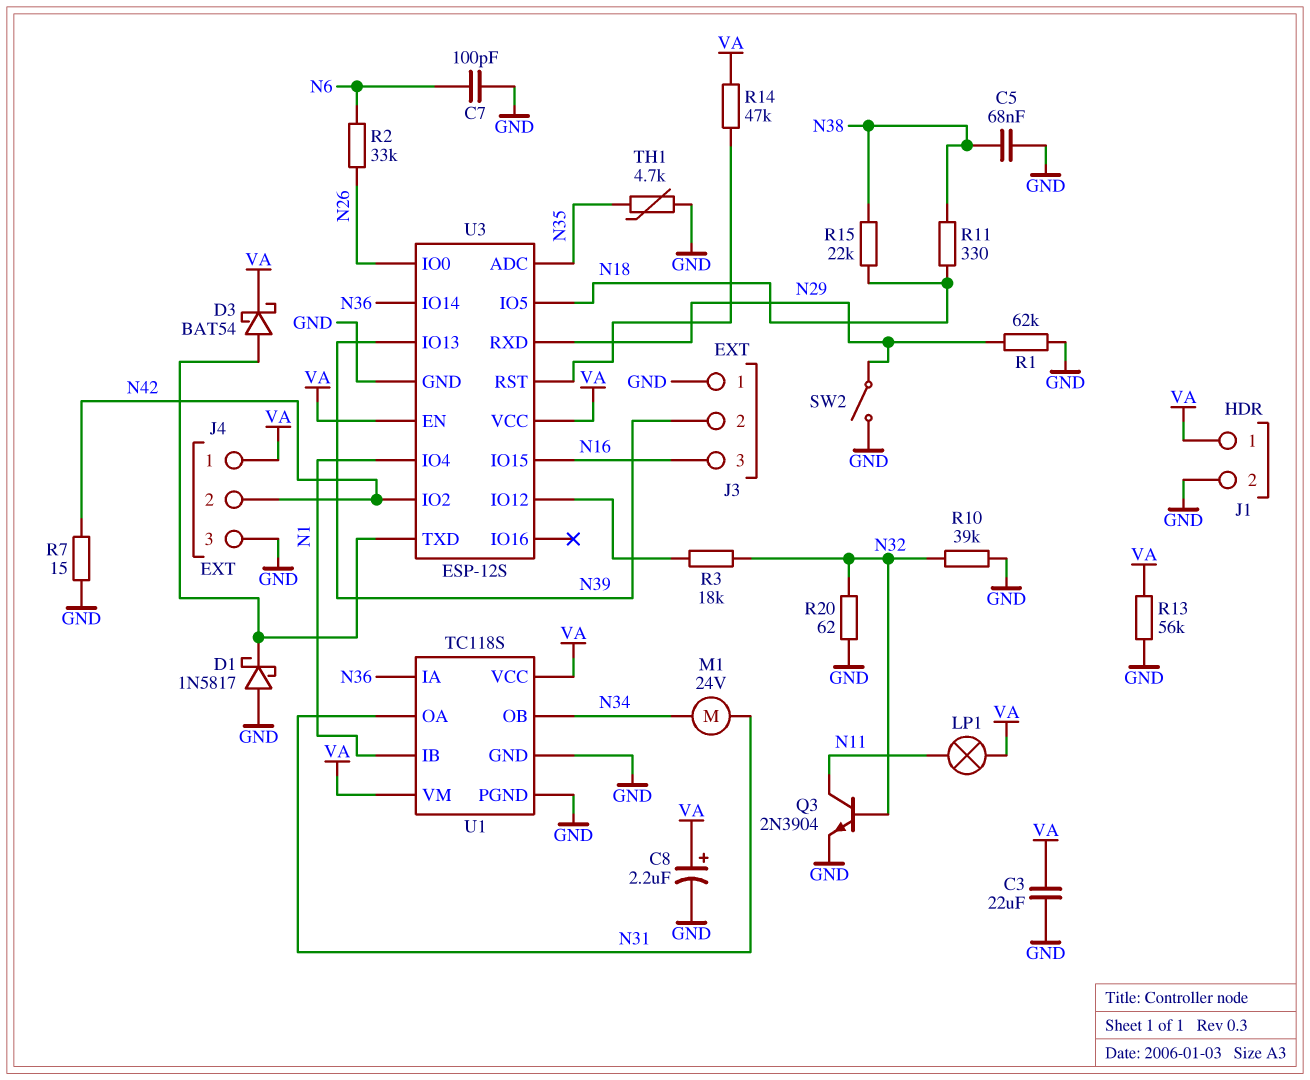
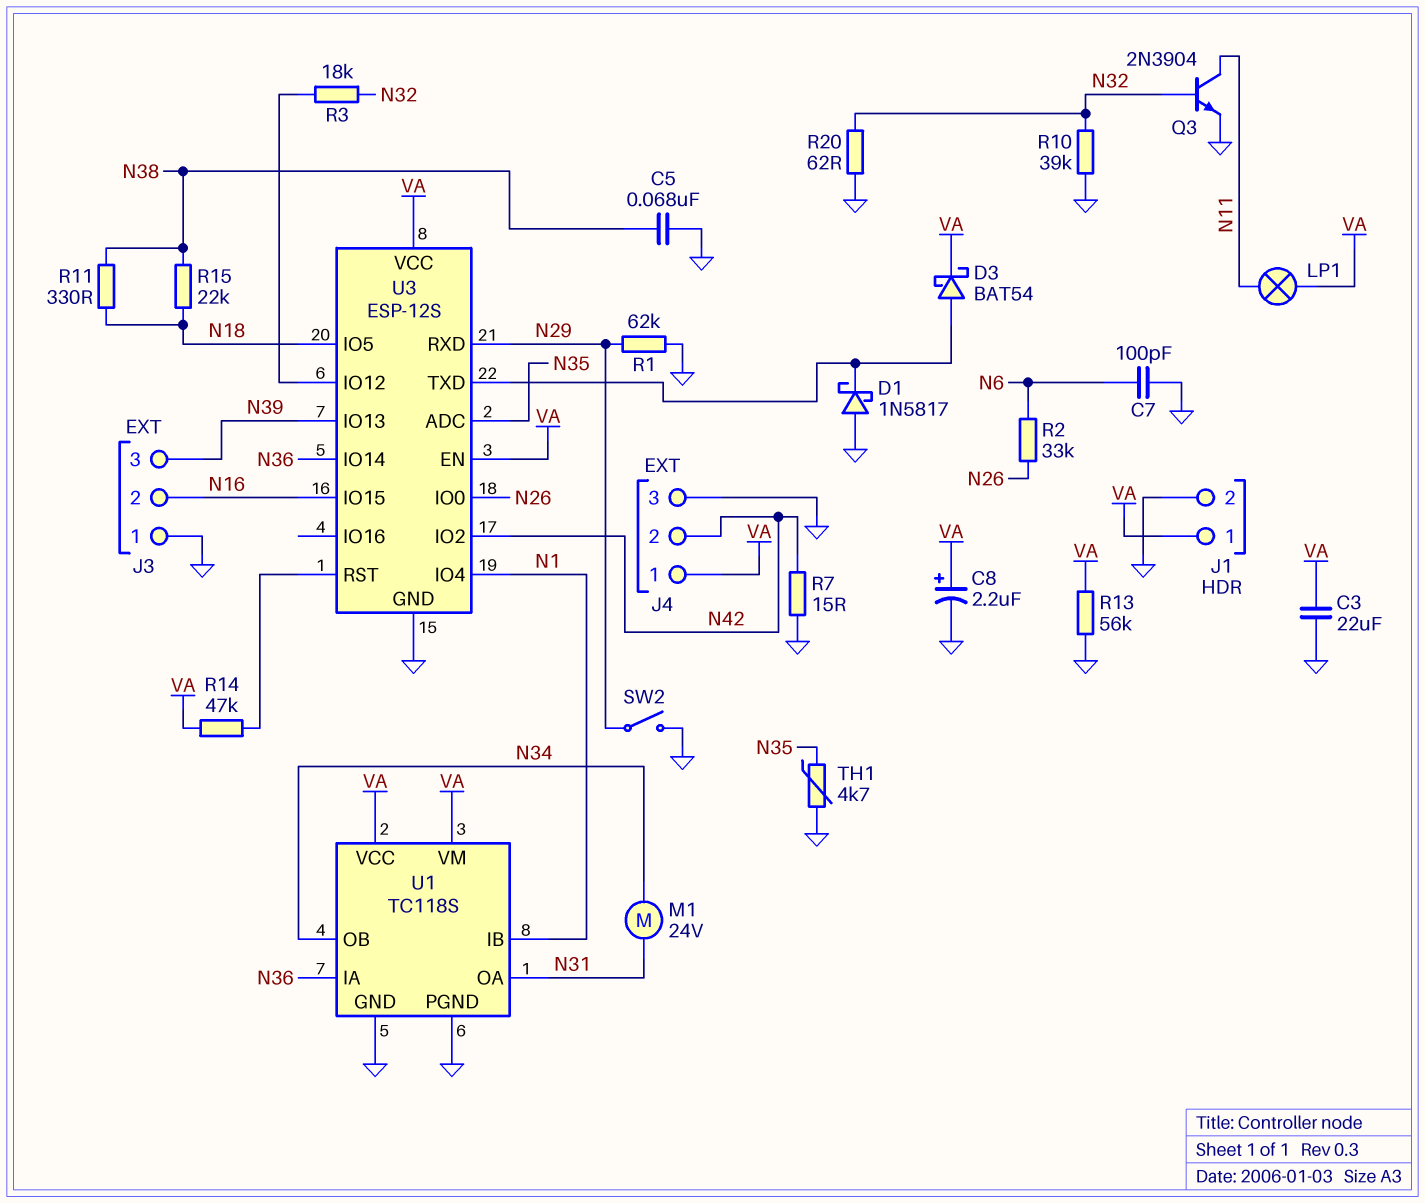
J3 pin 2: N39 -> N16
J3 pin 3: N16 -> N39

